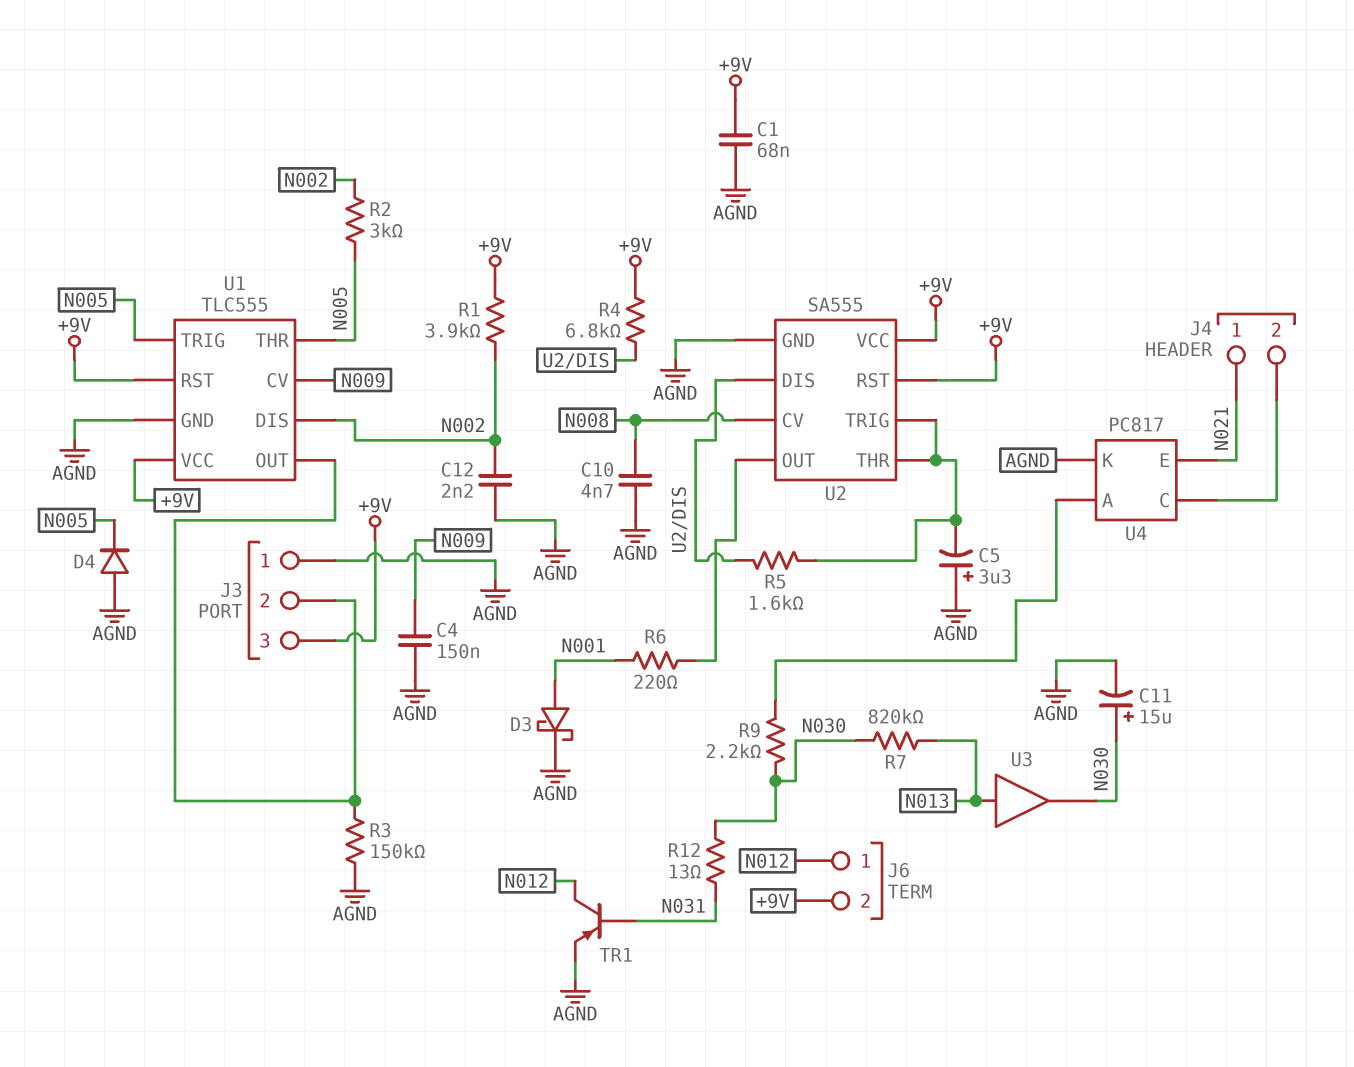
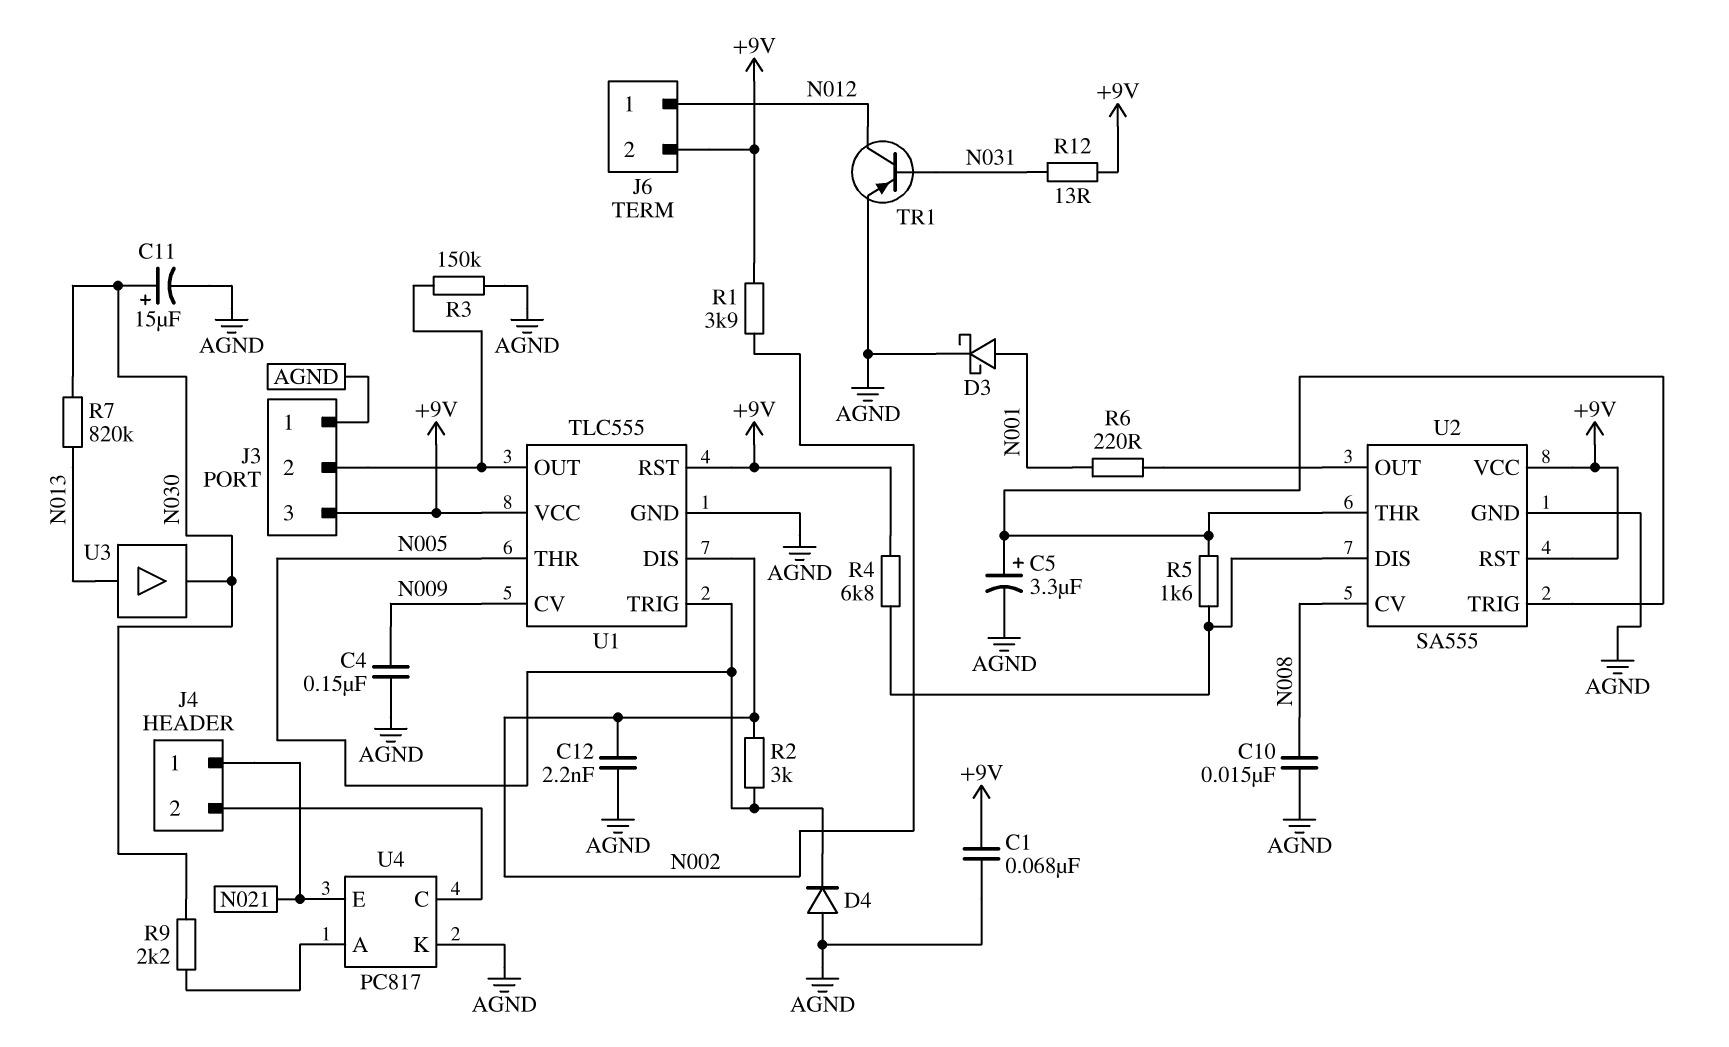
C5: 3.3uF (plus AGND, minus U2/THR) -> 3.3uF (plus U2/THR, minus AGND)
C10: 4.7nF (AGND, N008) -> 15nF (AGND, N008)
R12: 13 (N030, N031) -> 13 (+9V, N031)

